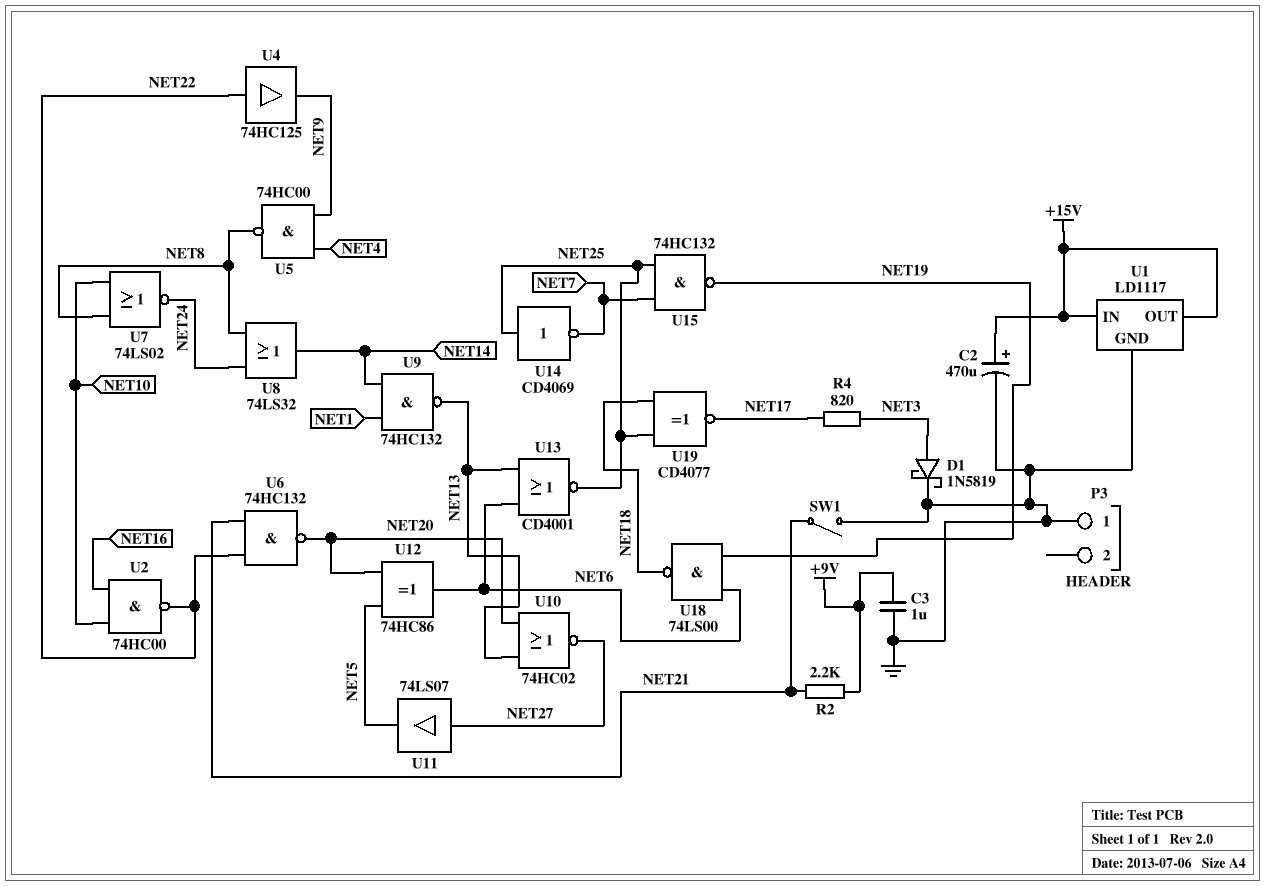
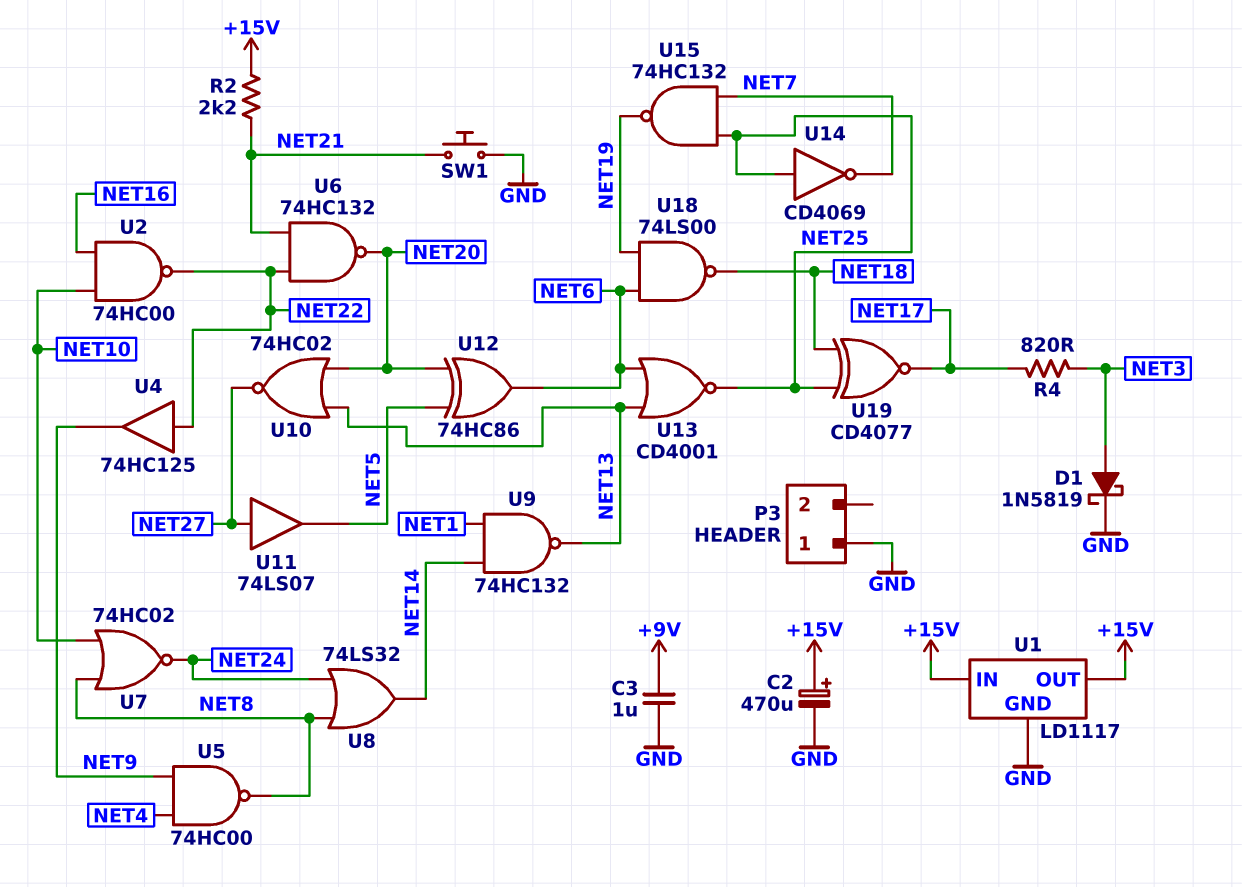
R2: 2.2k (+9V, NET21) -> 2.2k (+15V, NET21)
SW1: switch (GND, NET21) -> button (GND, NET21)
U7: NOR 74LS02 (in NET8, in NET10, out NET24) -> NOR 74HC02 (in NET8, in NET10, out NET24)

